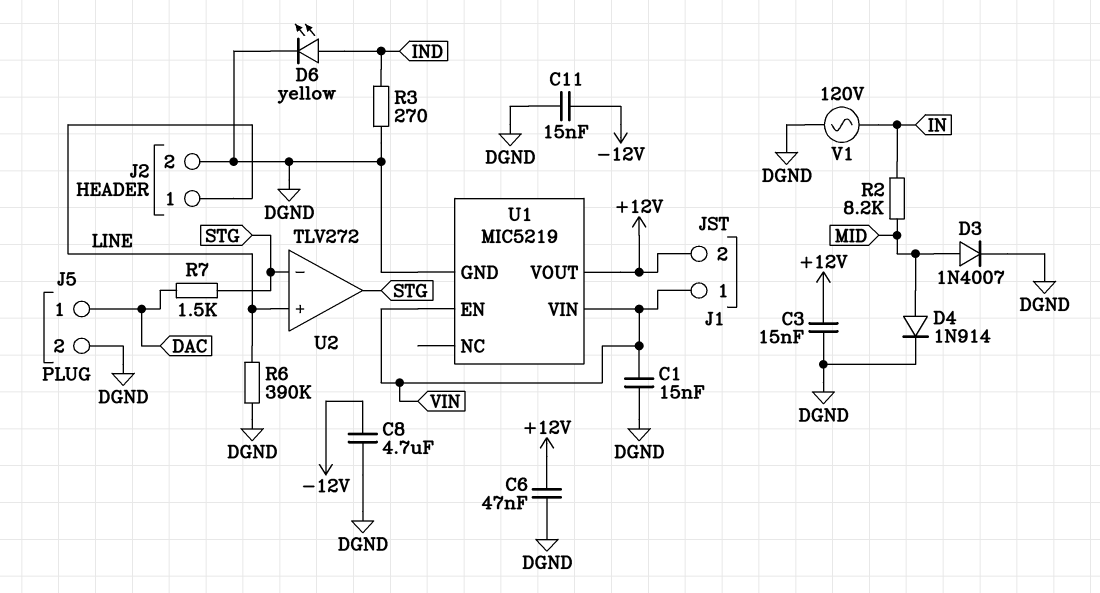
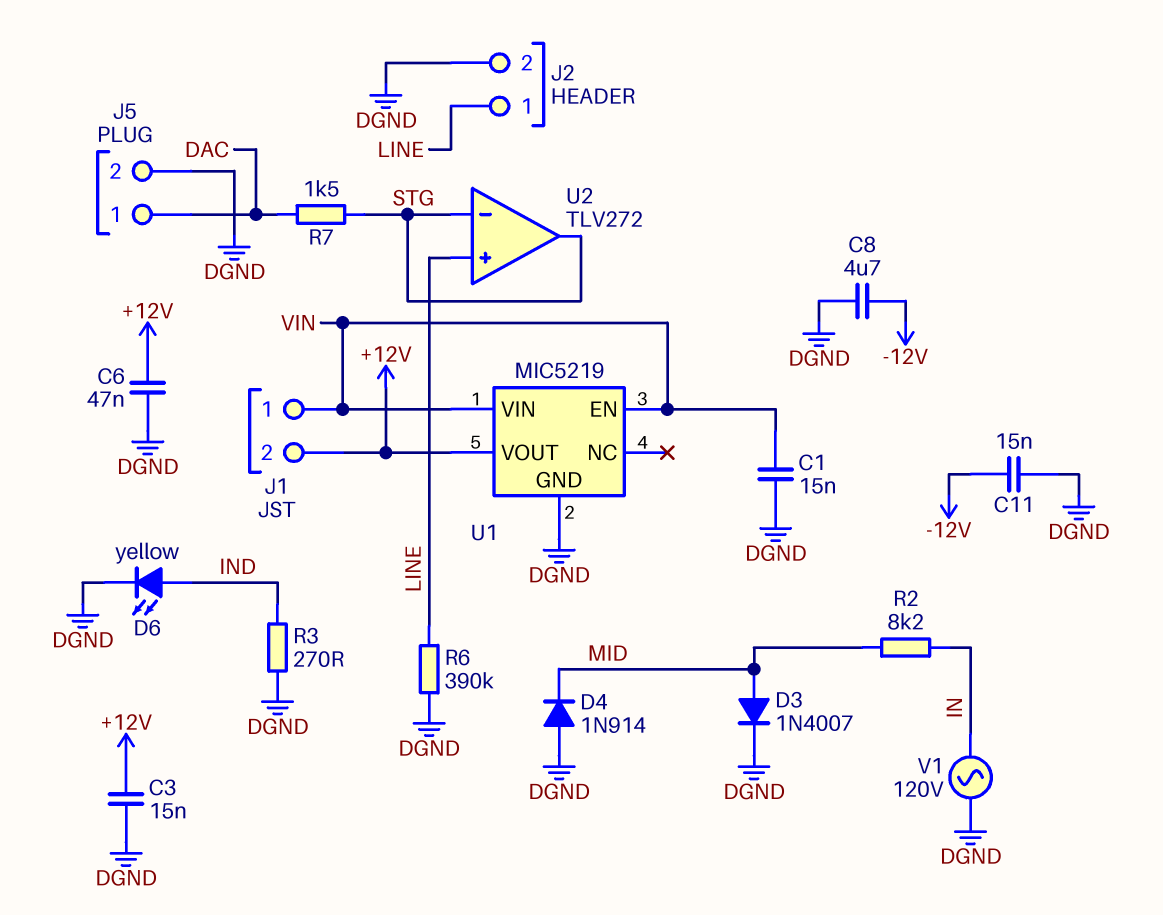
D4: diode 1N914 (A MID, K DGND) -> diode 1N914 (A DGND, K MID)

